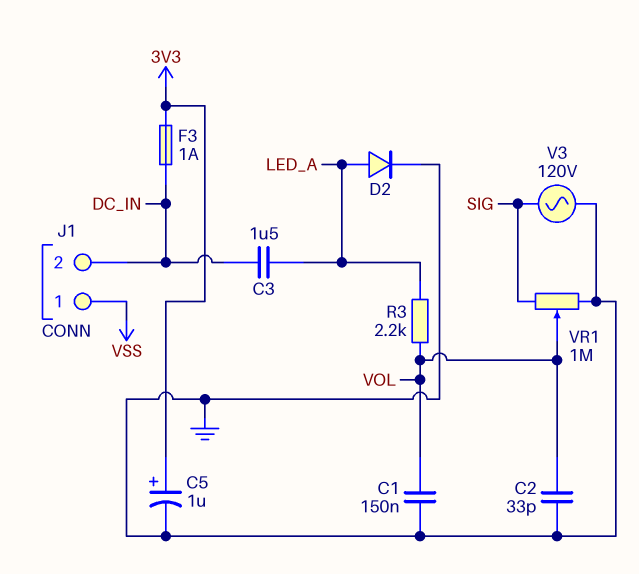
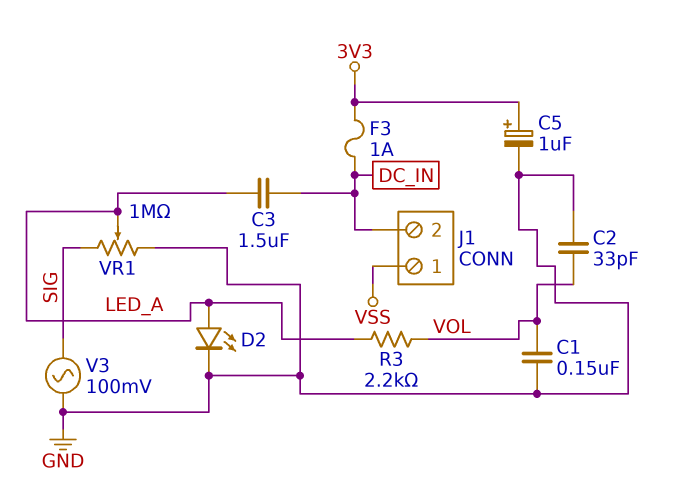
D2: diode (A LED_A, K GND) -> LED (A LED_A, K GND)
V3: AC 120V (GND, SIG) -> AC 100mV (GND, SIG)
VR1: 1M (GND, SIG, wiper VOL) -> 1M (GND, SIG, wiper LED_A)

